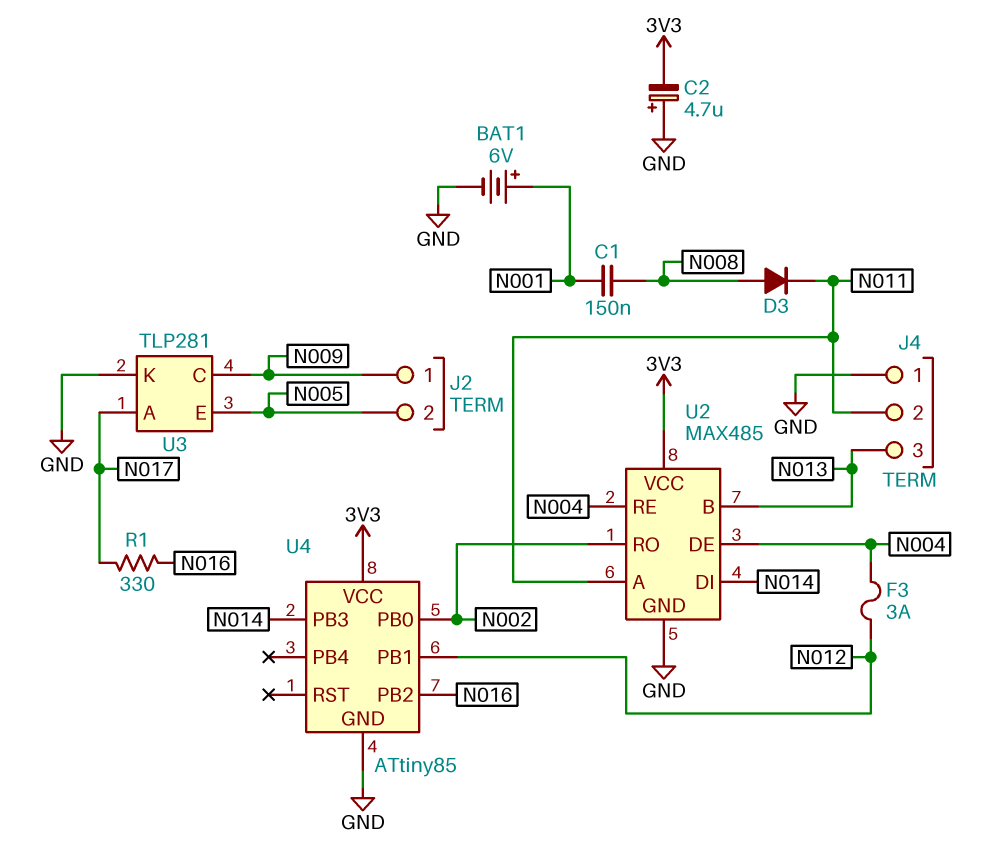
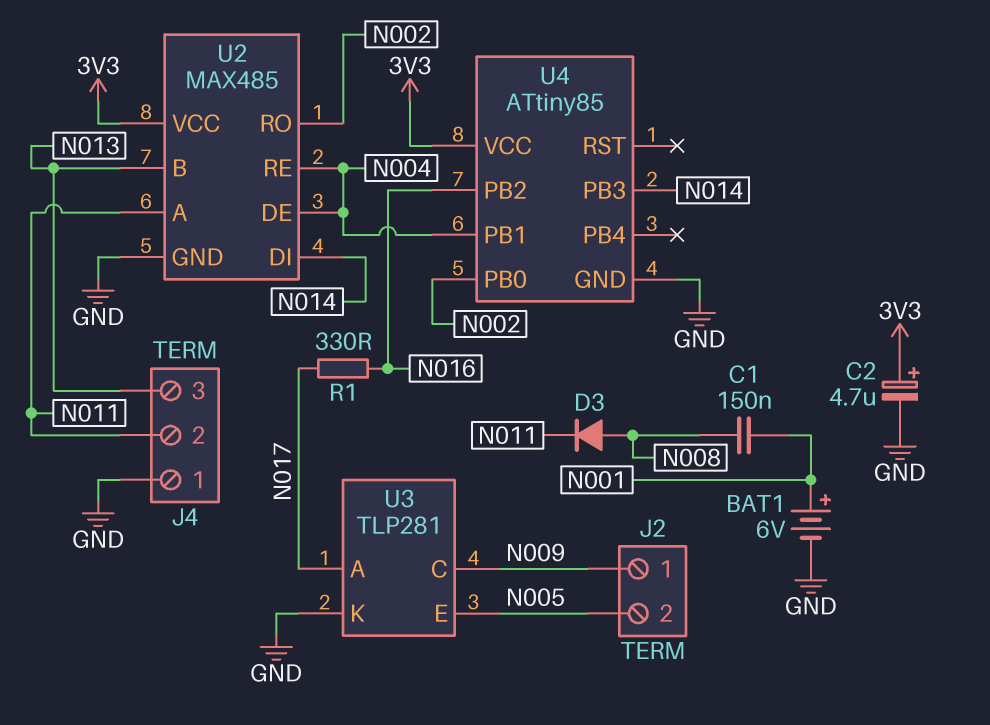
C2: 4.7uF (plus GND, minus 3V3) -> 4.7uF (plus 3V3, minus GND)
F3: 3A (N004, N012) -> none
U4 pin PB1: N012 -> N004

